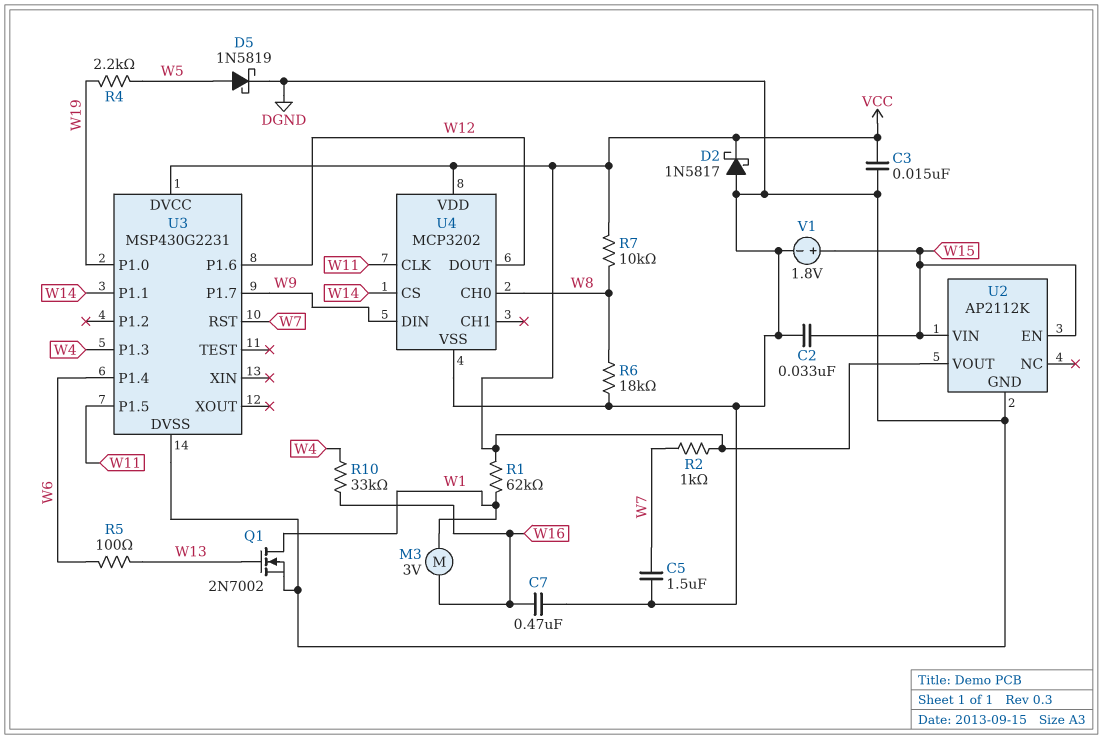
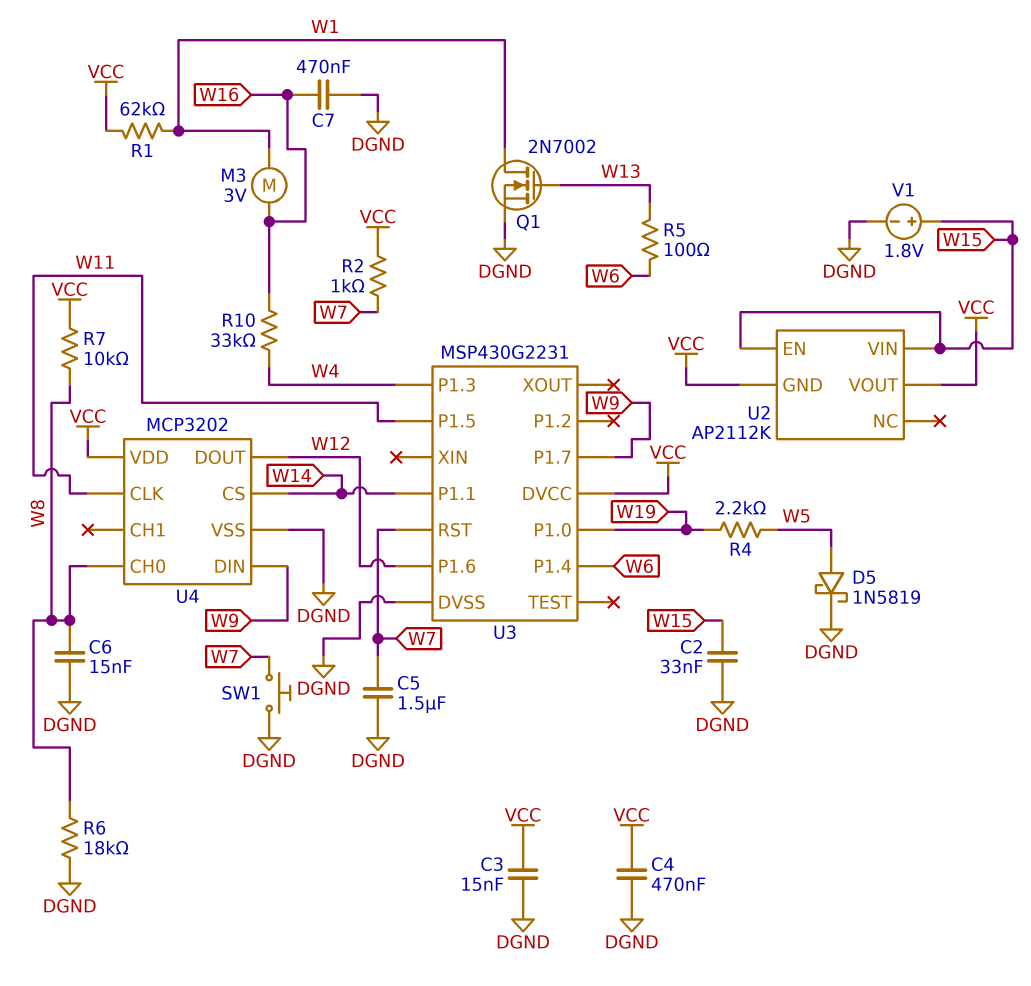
C4: none -> 470nF (DGND, VCC)
C6: none -> 15nF (DGND, W8)
D2: schottky 1N5817 (A DGND, K VCC) -> none
SW1: none -> button (DGND, W7)
U2 pin GND: DGND -> VCC

